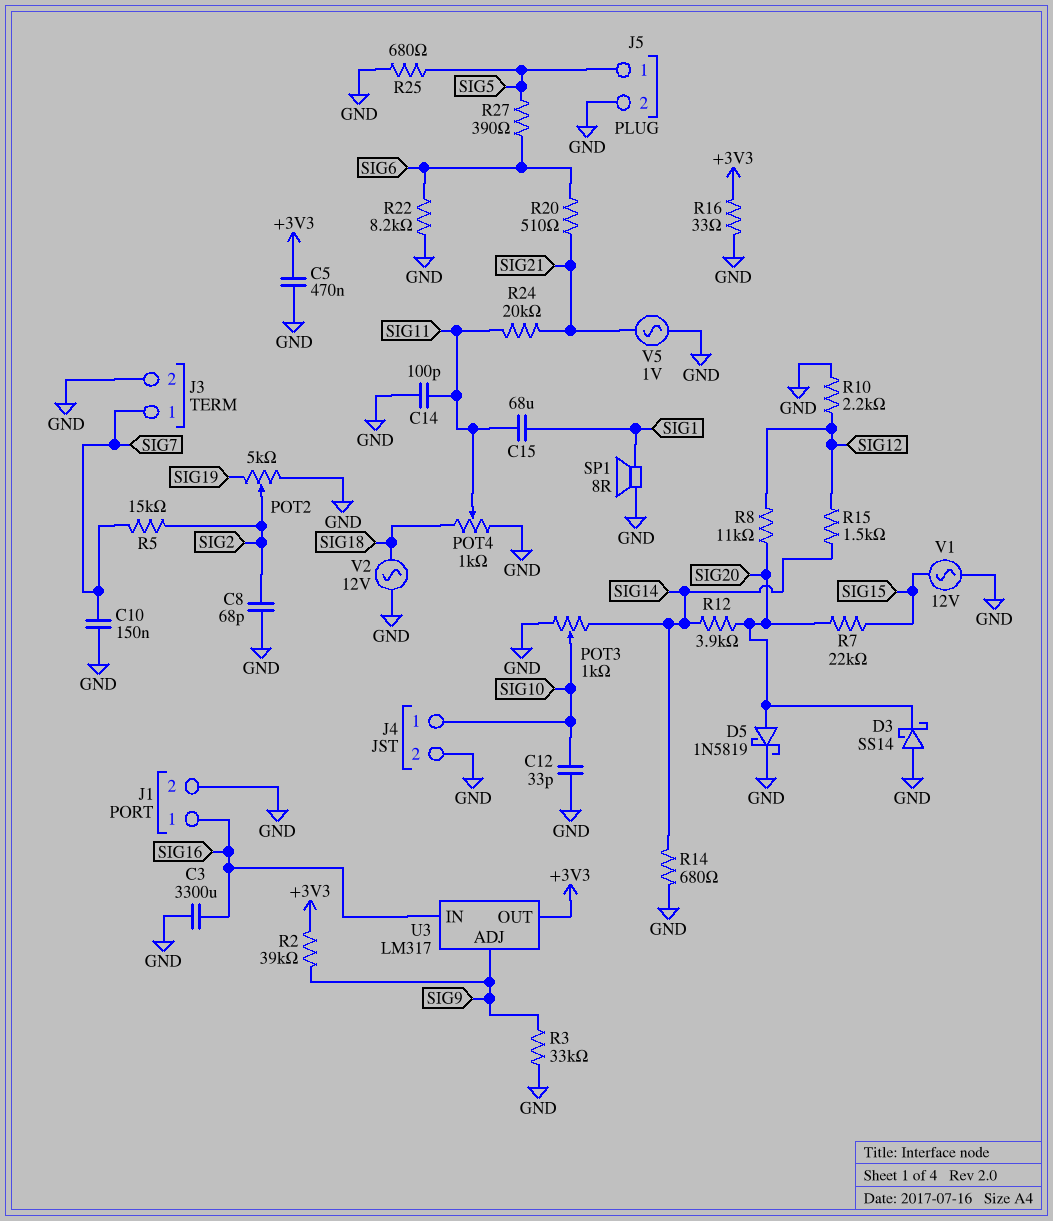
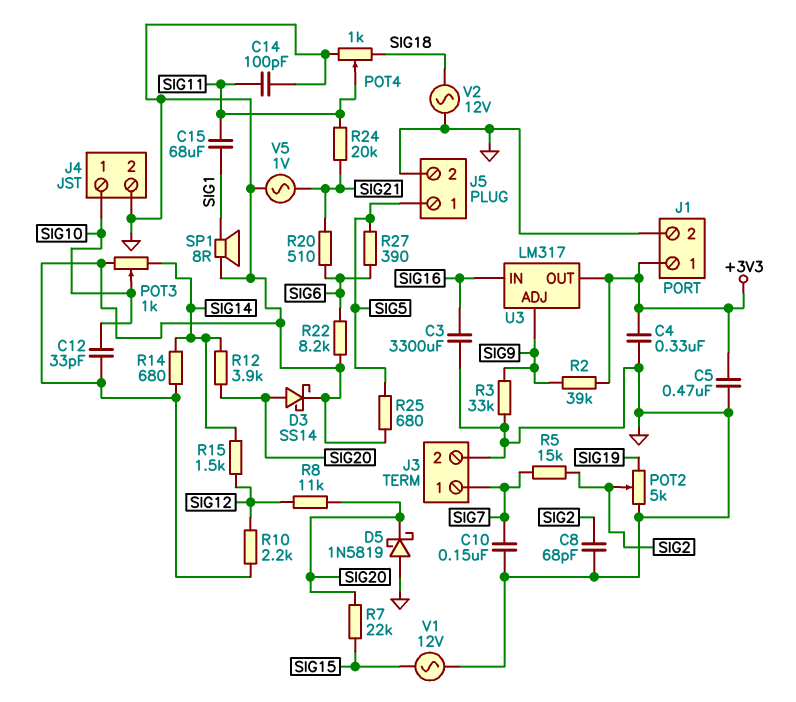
C4: none -> 330nF (+3V3, GND)
D3: schottky SS14 (A GND, K SIG20) -> schottky SS14 (A SIG20, K GND)
D5: schottky 1N5819 (A SIG20, K GND) -> schottky 1N5819 (A GND, K SIG20)
J1 pin 1: SIG16 -> +3V3
R16: 33 (+3V3, GND) -> none

